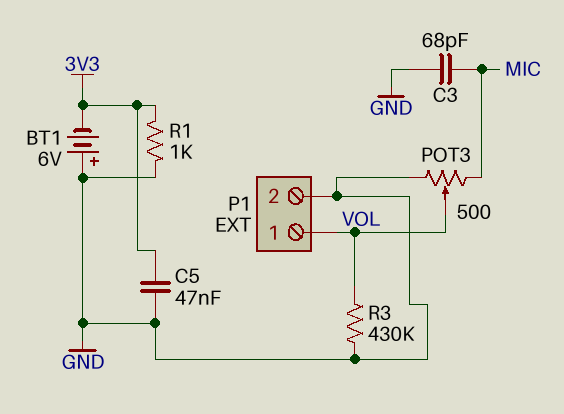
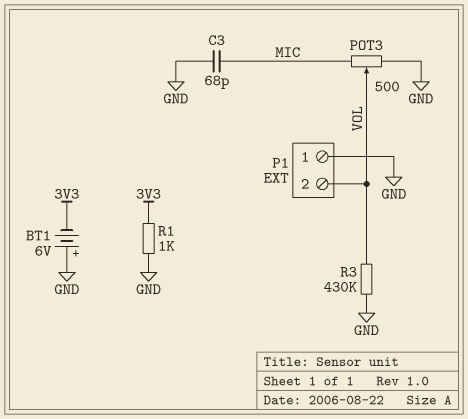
C5: 47nF (3V3, GND) -> none
P1 pin 1: VOL -> GND
P1 pin 2: GND -> VOL

